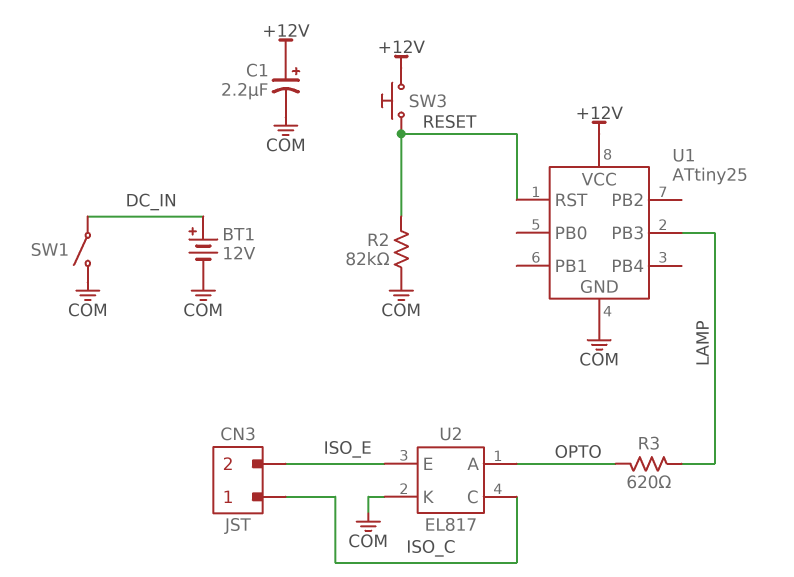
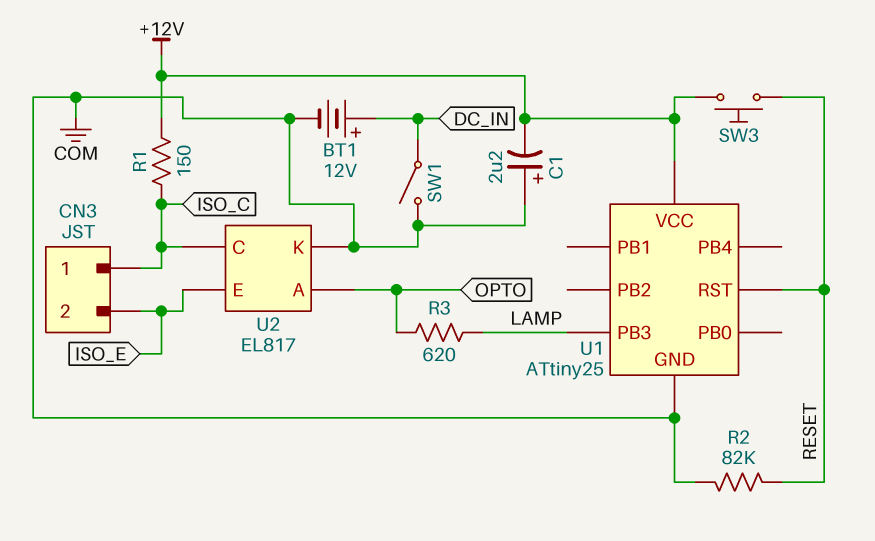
C1: 2.2uF (plus +12V, minus COM) -> 2.2uF (plus COM, minus +12V)
R1: none -> 150 (+12V, ISO_C)

